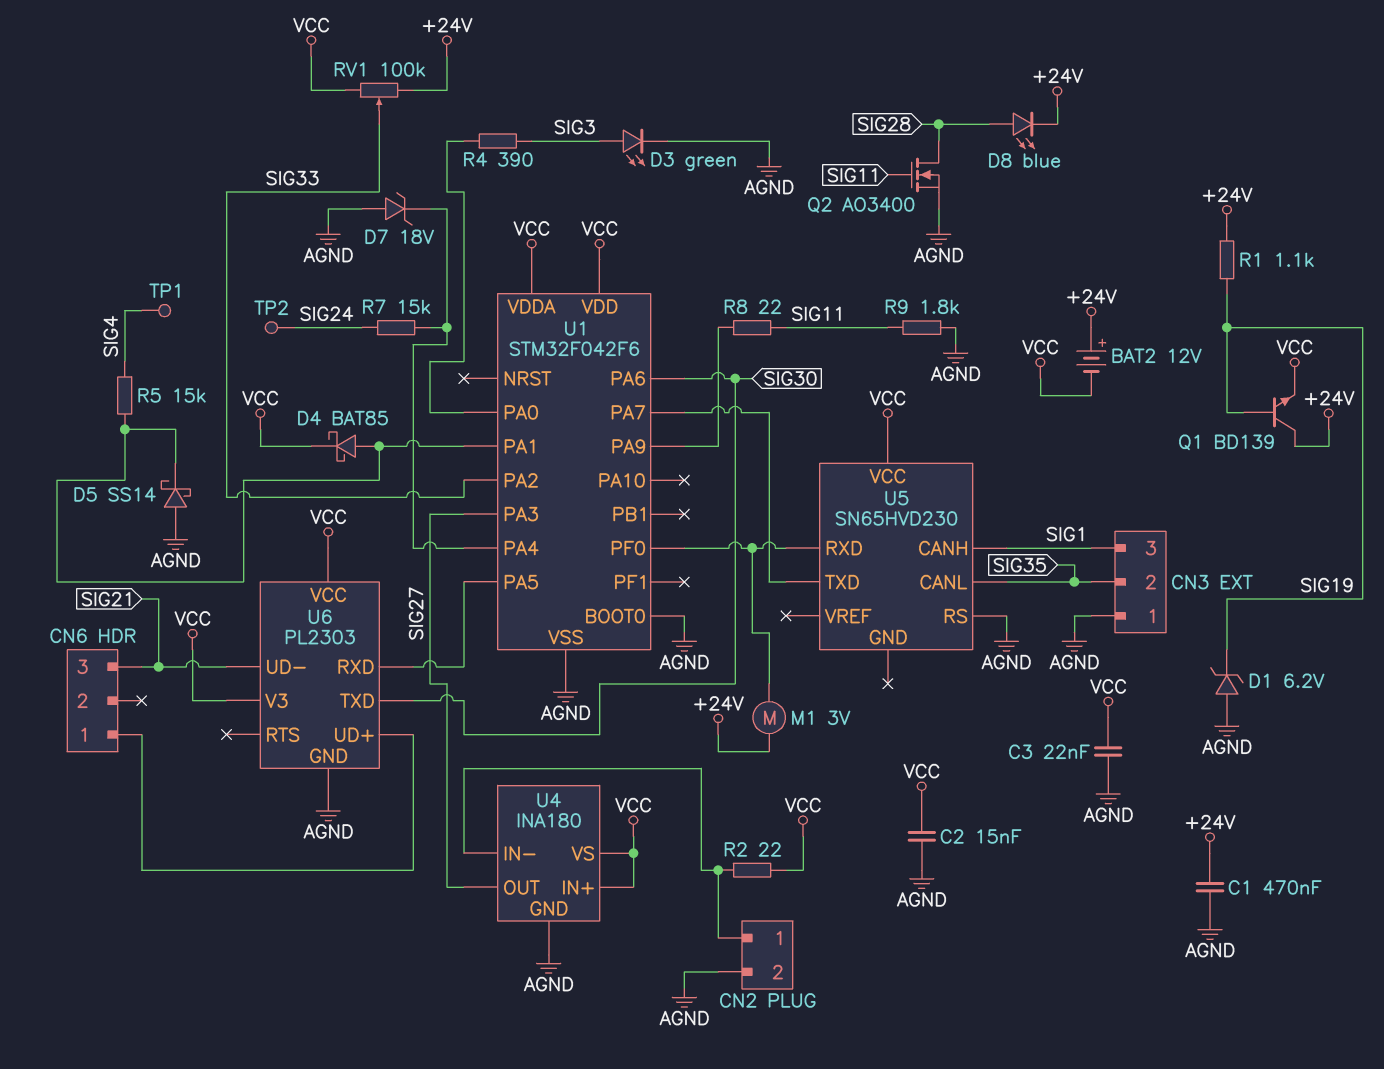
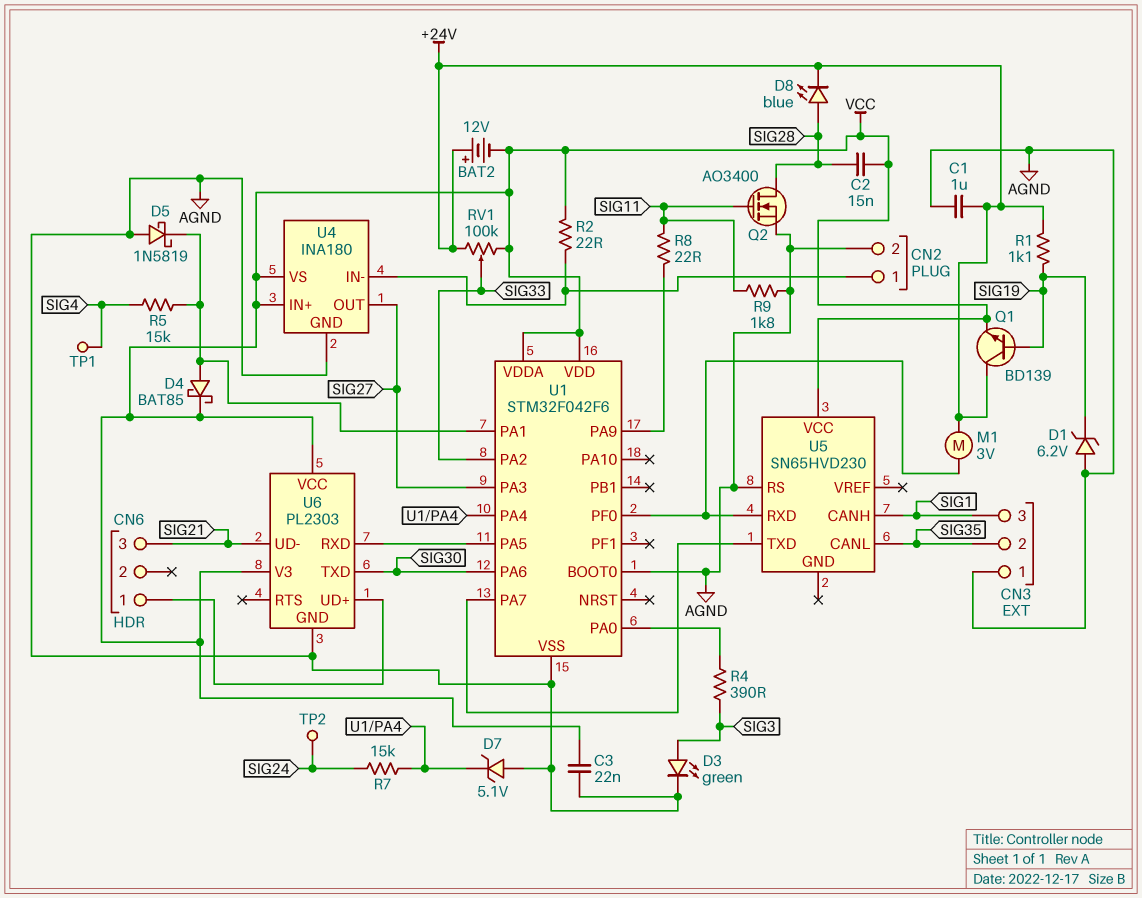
C1: 470nF (+24V, AGND) -> 1uF (+24V, AGND)
C2: 15nF (AGND, VCC) -> 15nF (SIG28, VCC)
D5: schottky SS14 (A AGND, K U1/PA1) -> schottky 1N5819 (A AGND, K U1/PA1)
D7: zener 18V (A AGND, K U1/PA4) -> zener 5.1V (A AGND, K U1/PA4)

